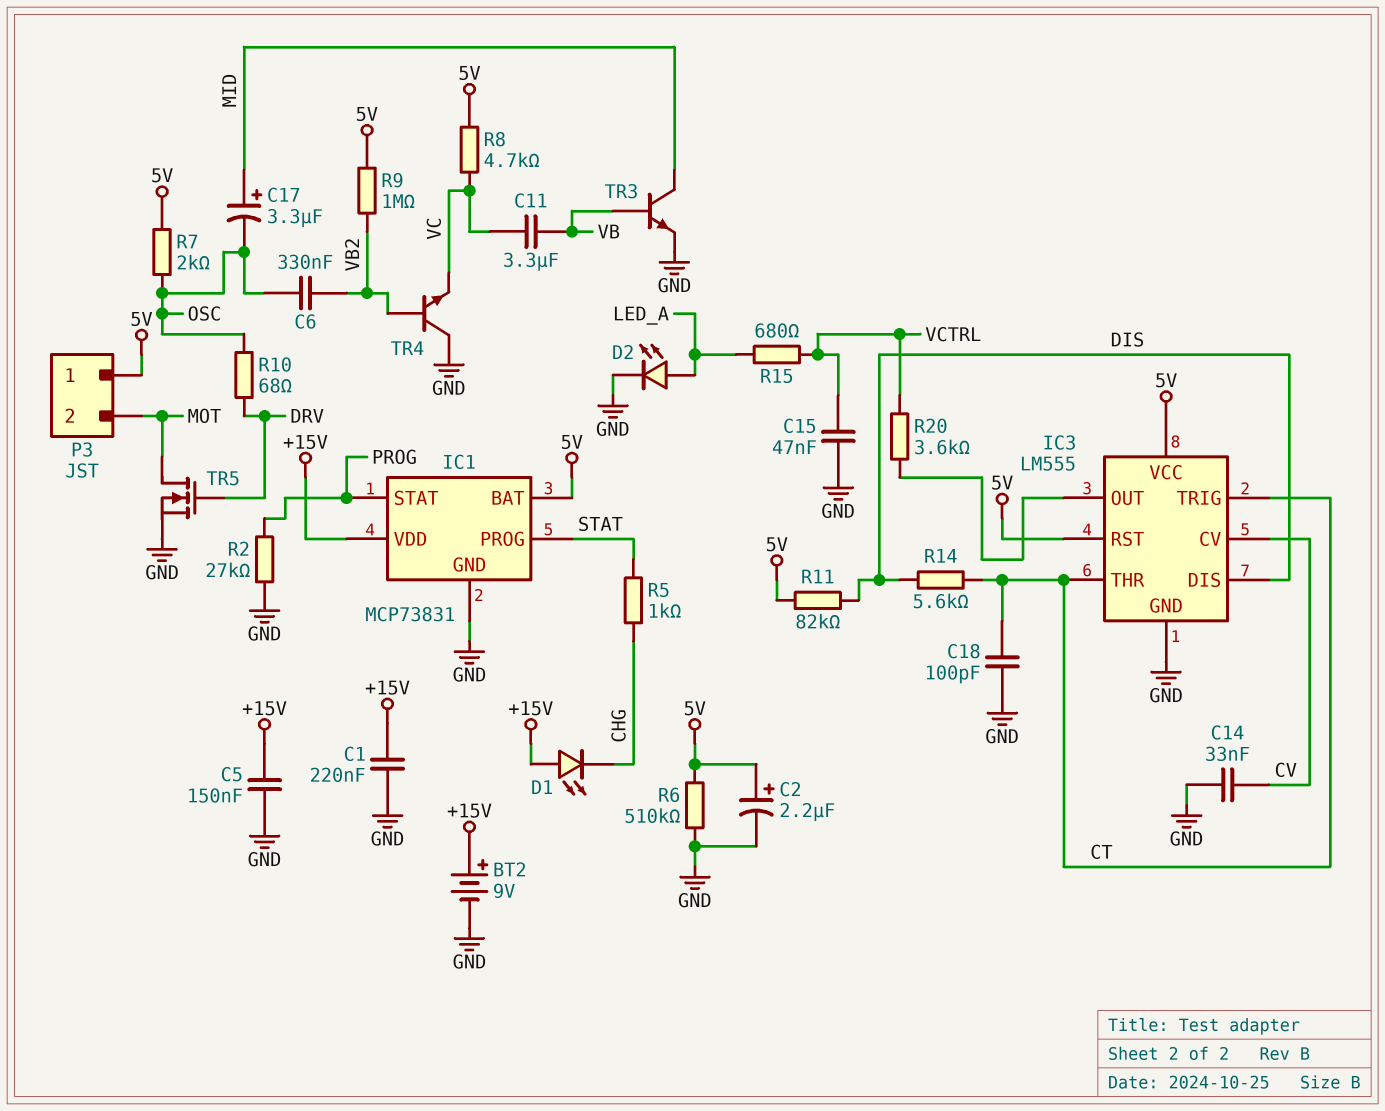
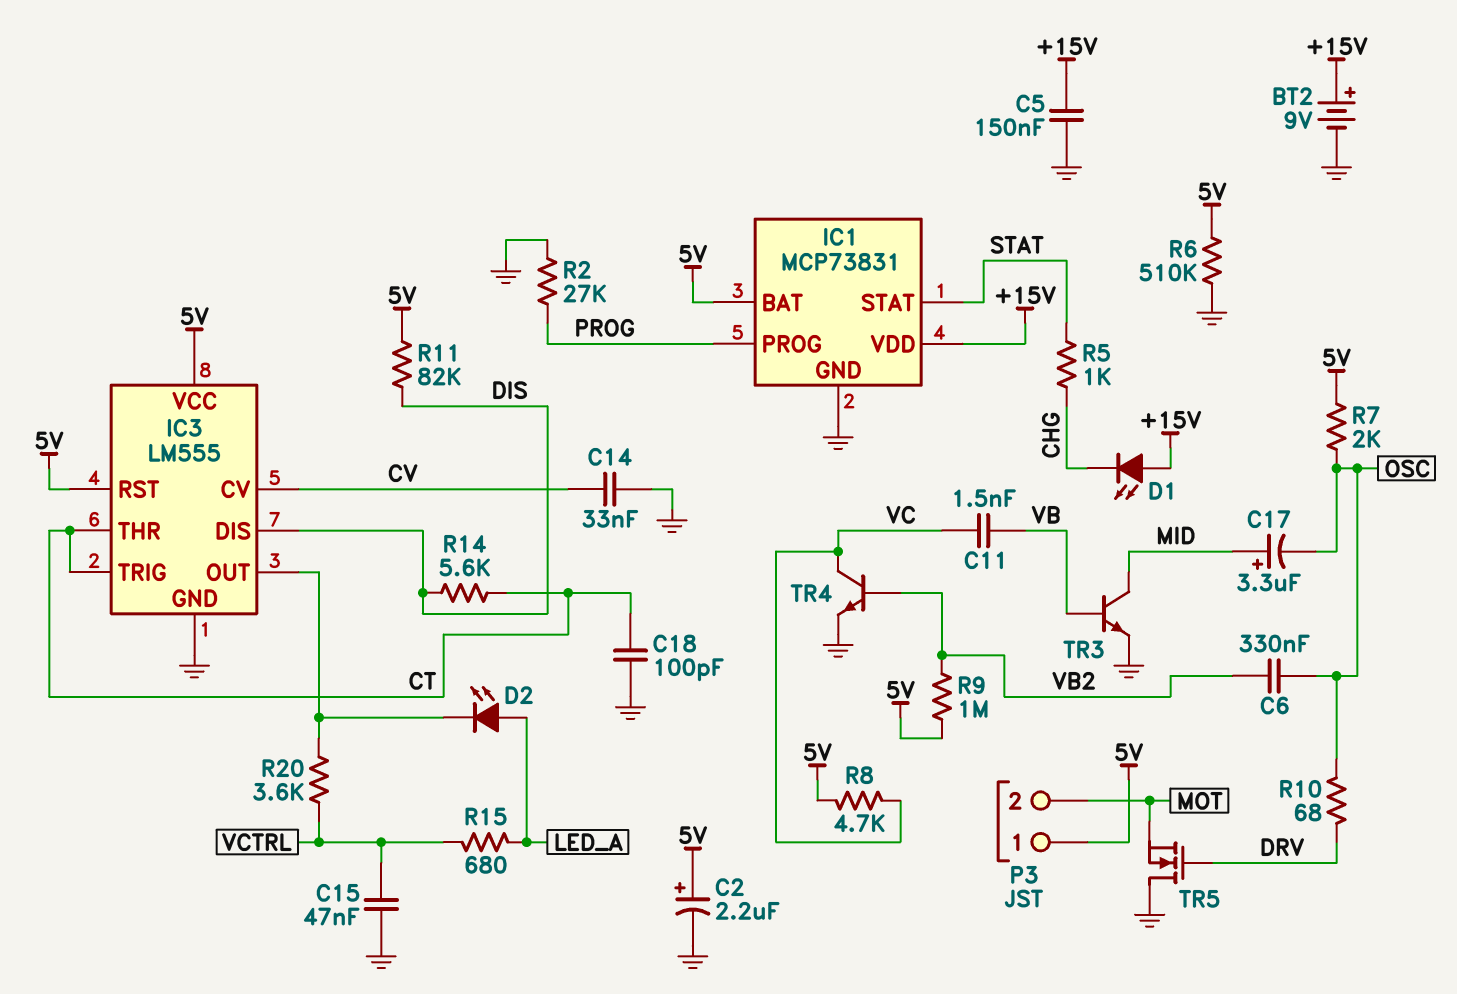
C1: 220nF (+15V, GND) -> none
C11: 3.3uF (VB, VC) -> 1.5nF (VB, VC)
D2: LED (A LED_A, K GND) -> LED (A LED_A, K IC3/OUT)
IC1 pin PROG: STAT -> PROG
IC1 pin STAT: PROG -> STAT
TR4: NPN (B VB2, C GND, E VC) -> NPN (B VB2, C VC, E GND)
TR5: NMOS (G DRV, D MOT, S GND) -> NMOS (G DRV, D GND, S MOT)

